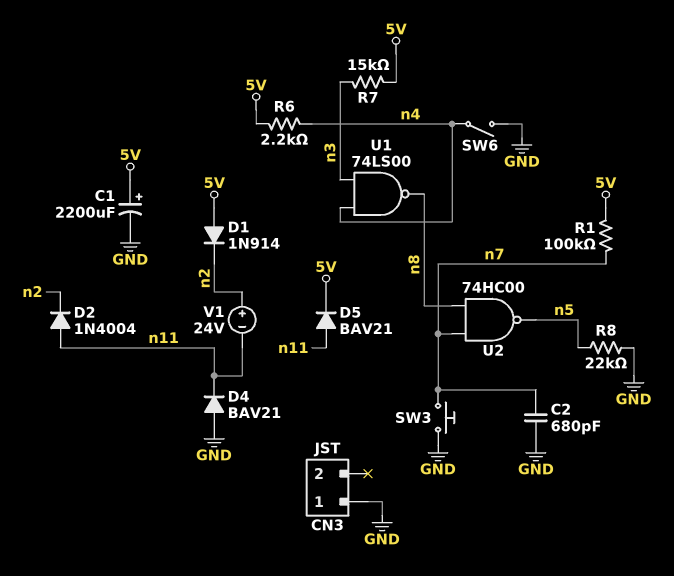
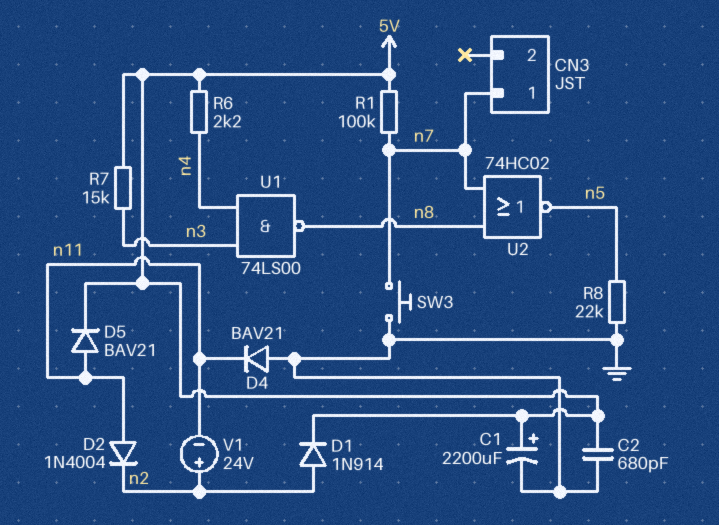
C2: 680pF (GND, n7) -> 680pF (5V, GND)
CN3 pin 1: GND -> n7
D1: diode 1N914 (A 5V, K n2) -> diode 1N914 (A n2, K 5V)
SW6: switch (GND, n4) -> none
U2: NAND 74HC00 (in n7, in n8, out n5) -> NOR 74HC02 (in n7, in n8, out n5)

